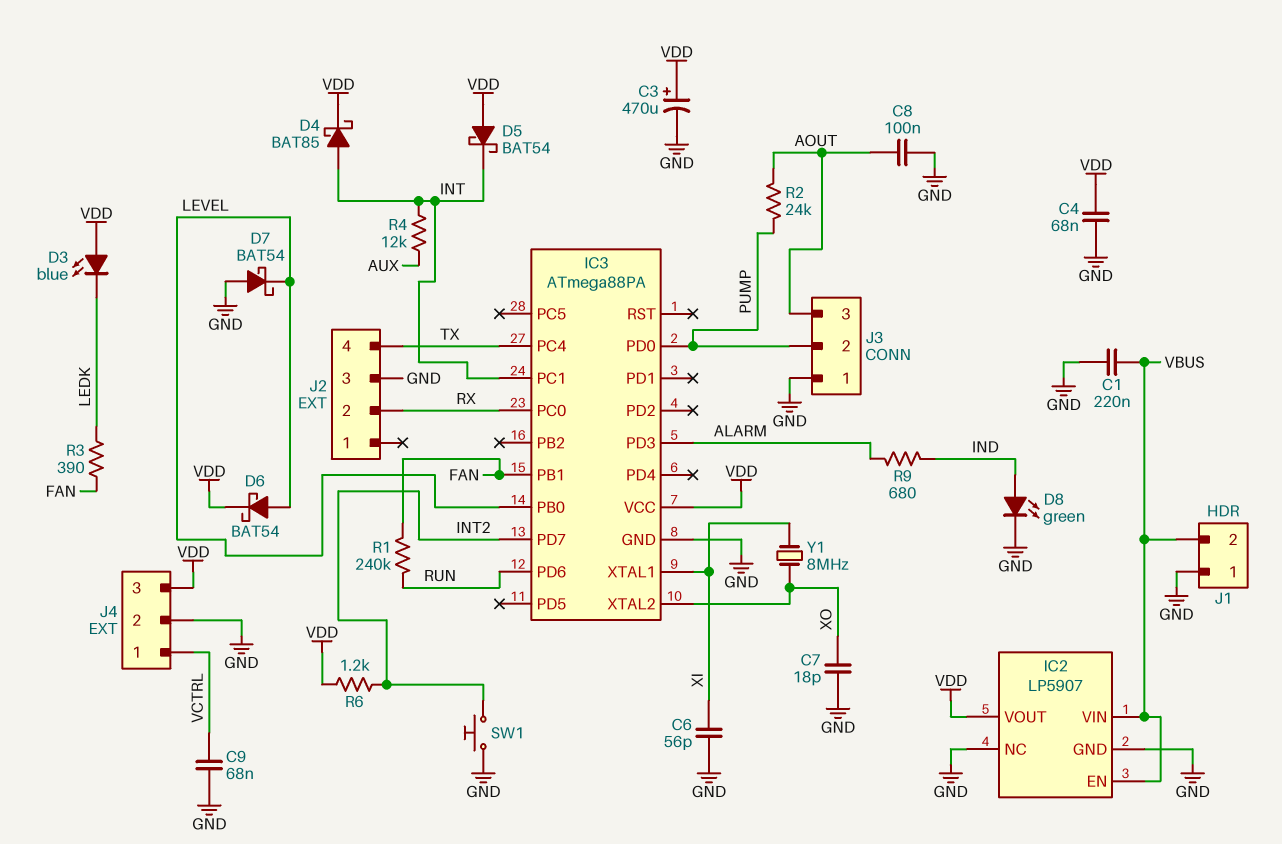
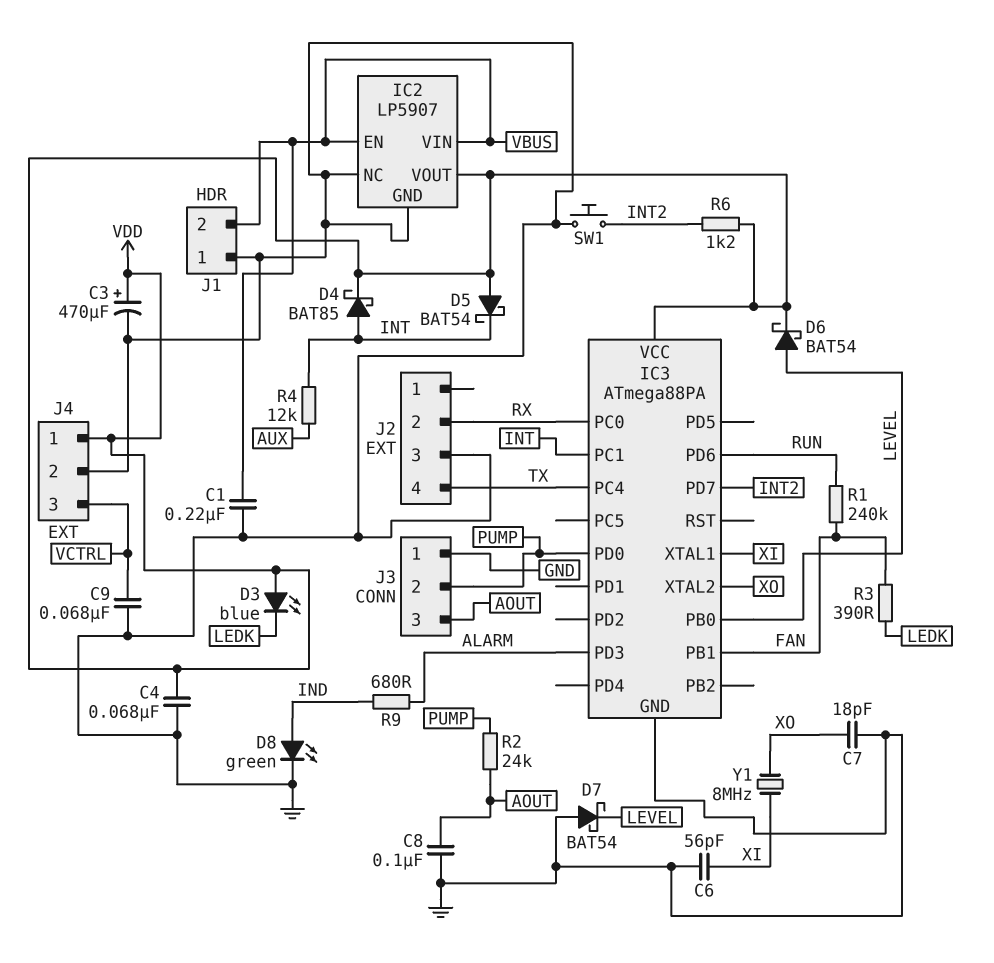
J4 pin 1: VCTRL -> VDD
J4 pin 3: VDD -> VCTRL

